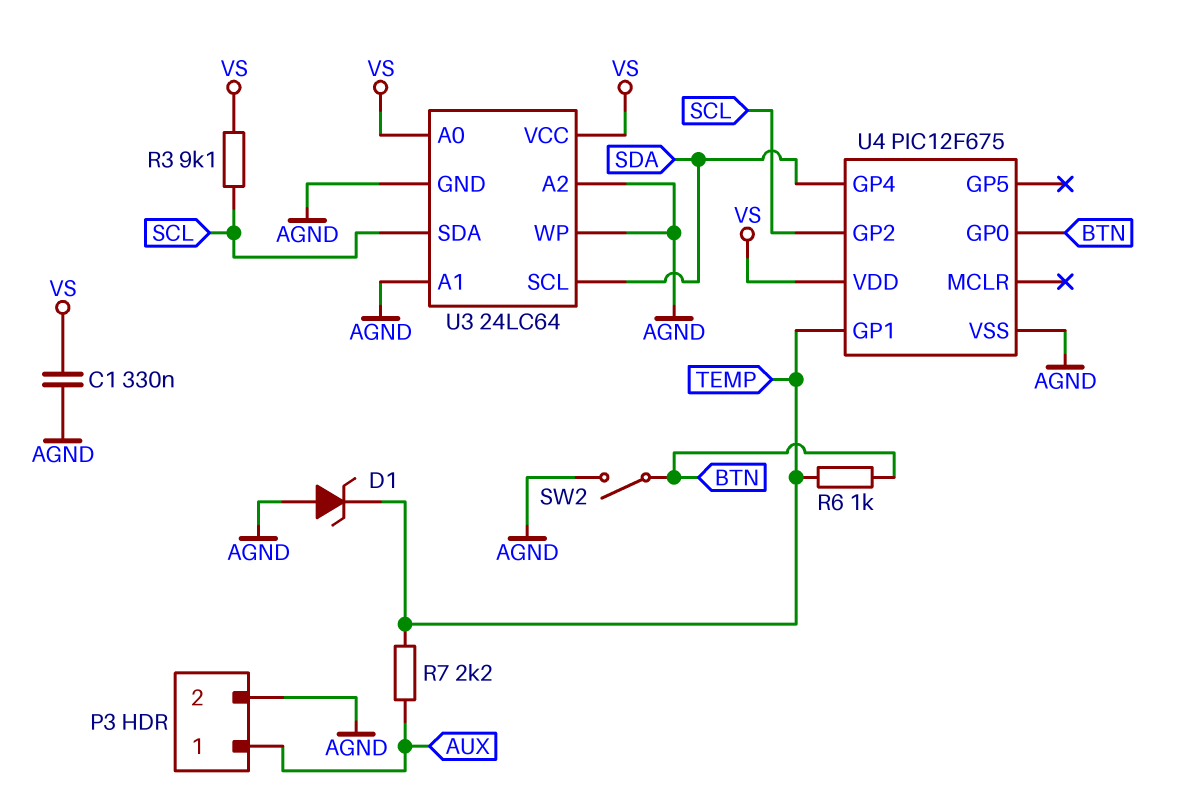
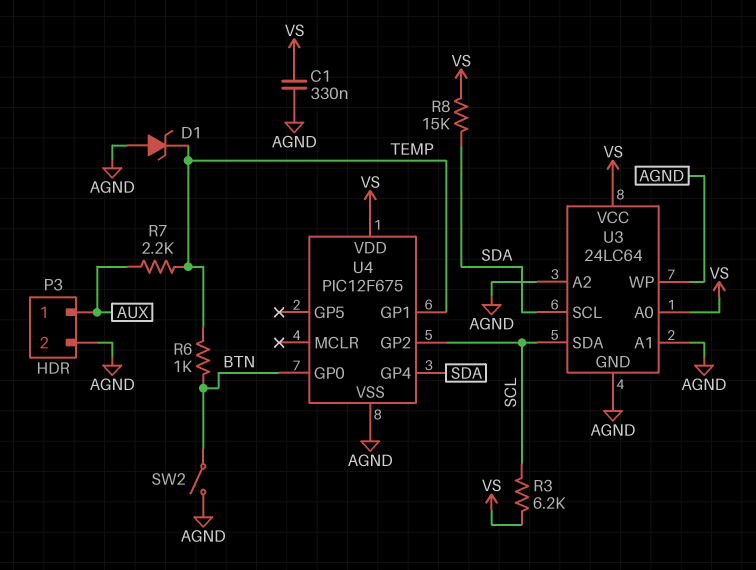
R3: 9.1k (SCL, VS) -> 6.2k (SCL, VS)
R8: none -> 15k (SDA, VS)

